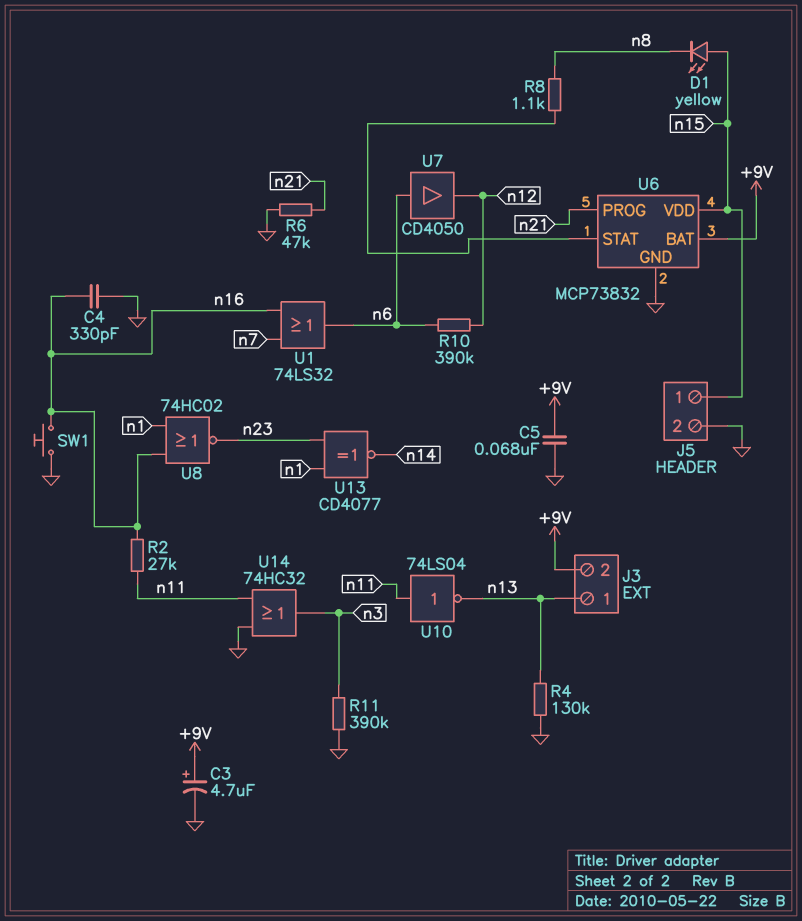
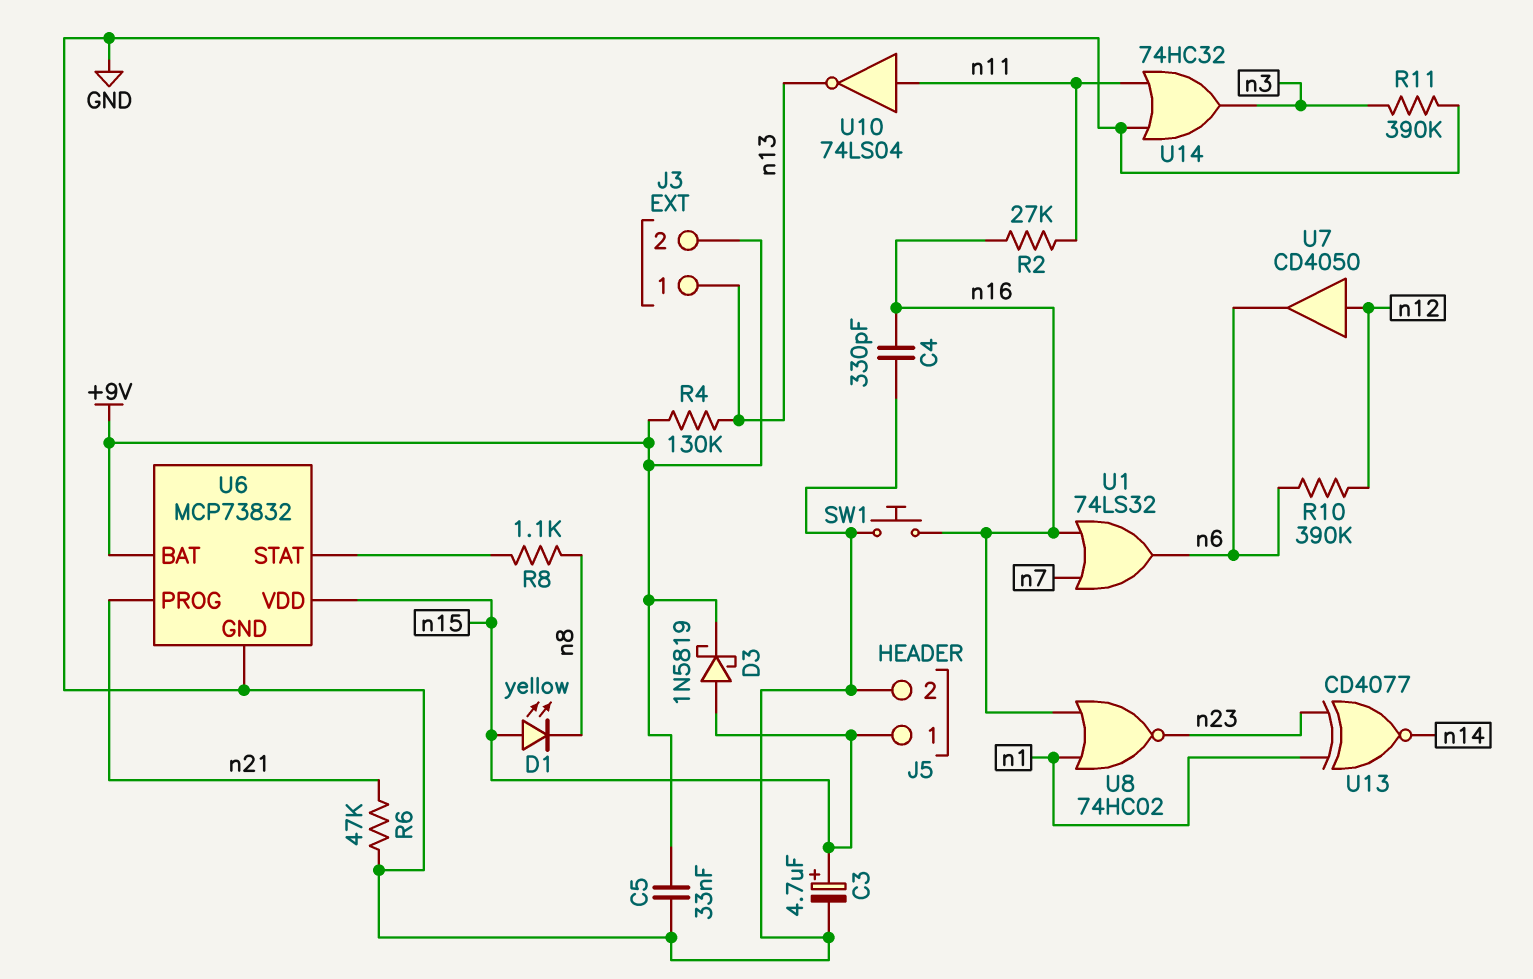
C3: 4.7uF (plus +9V, minus GND) -> 4.7uF (plus n15, minus GND)
C5: 68nF (+9V, GND) -> 33nF (+9V, GND)
D3: none -> schottky 1N5819 (A n15, K +9V)
R4: 130k (GND, n13) -> 130k (+9V, n13)
U7: buffer CD4050 (in n6, out n12) -> buffer CD4050 (in n12, out n6)

